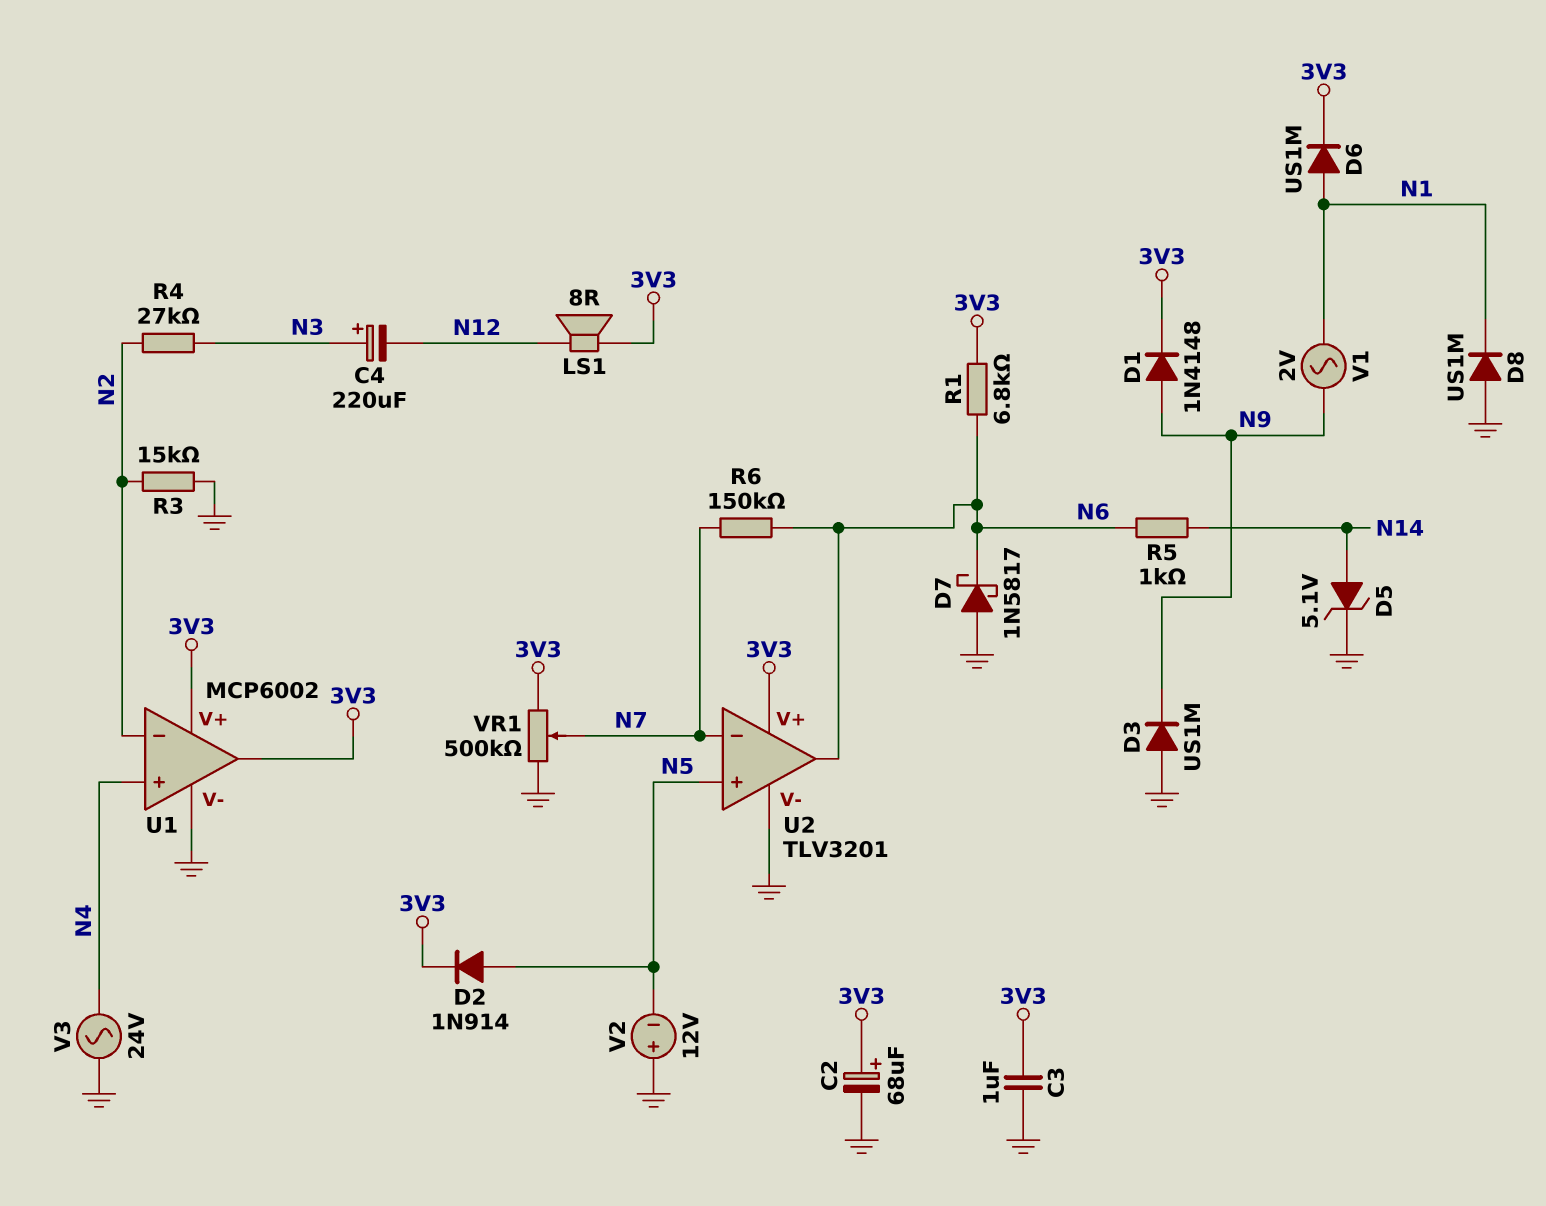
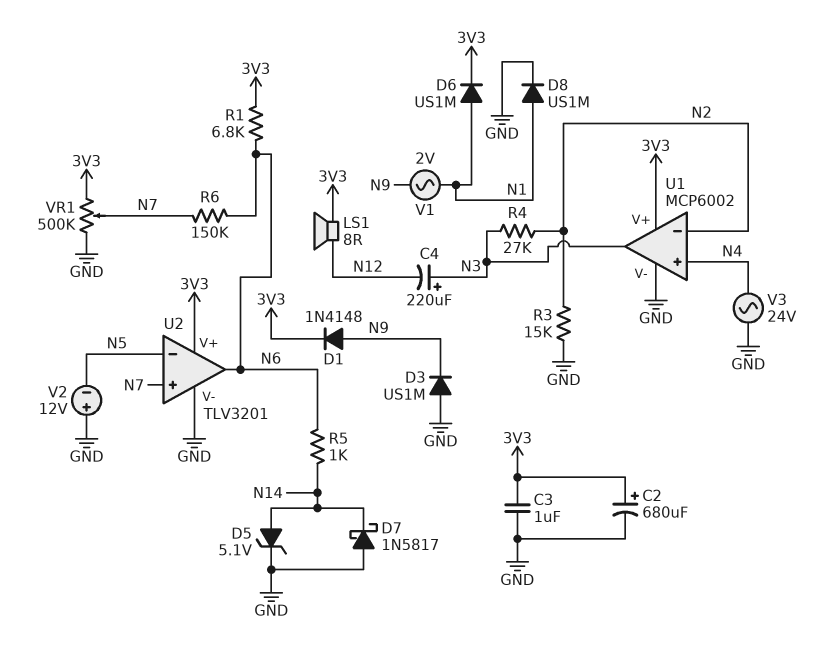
C2: 68uF (plus 3V3, minus GND) -> 680uF (plus 3V3, minus GND)
D2: diode 1N914 (A N5, K 3V3) -> none
D7: schottky 1N5817 (A GND, K N6) -> schottky 1N5817 (A GND, K N14)
D8: diode US1M (A GND, K N1) -> diode US1M (A N1, K GND)
U1 pin out: 3V3 -> N3
U2 pin in+: N5 -> N7
U2 pin in-: N7 -> N5

